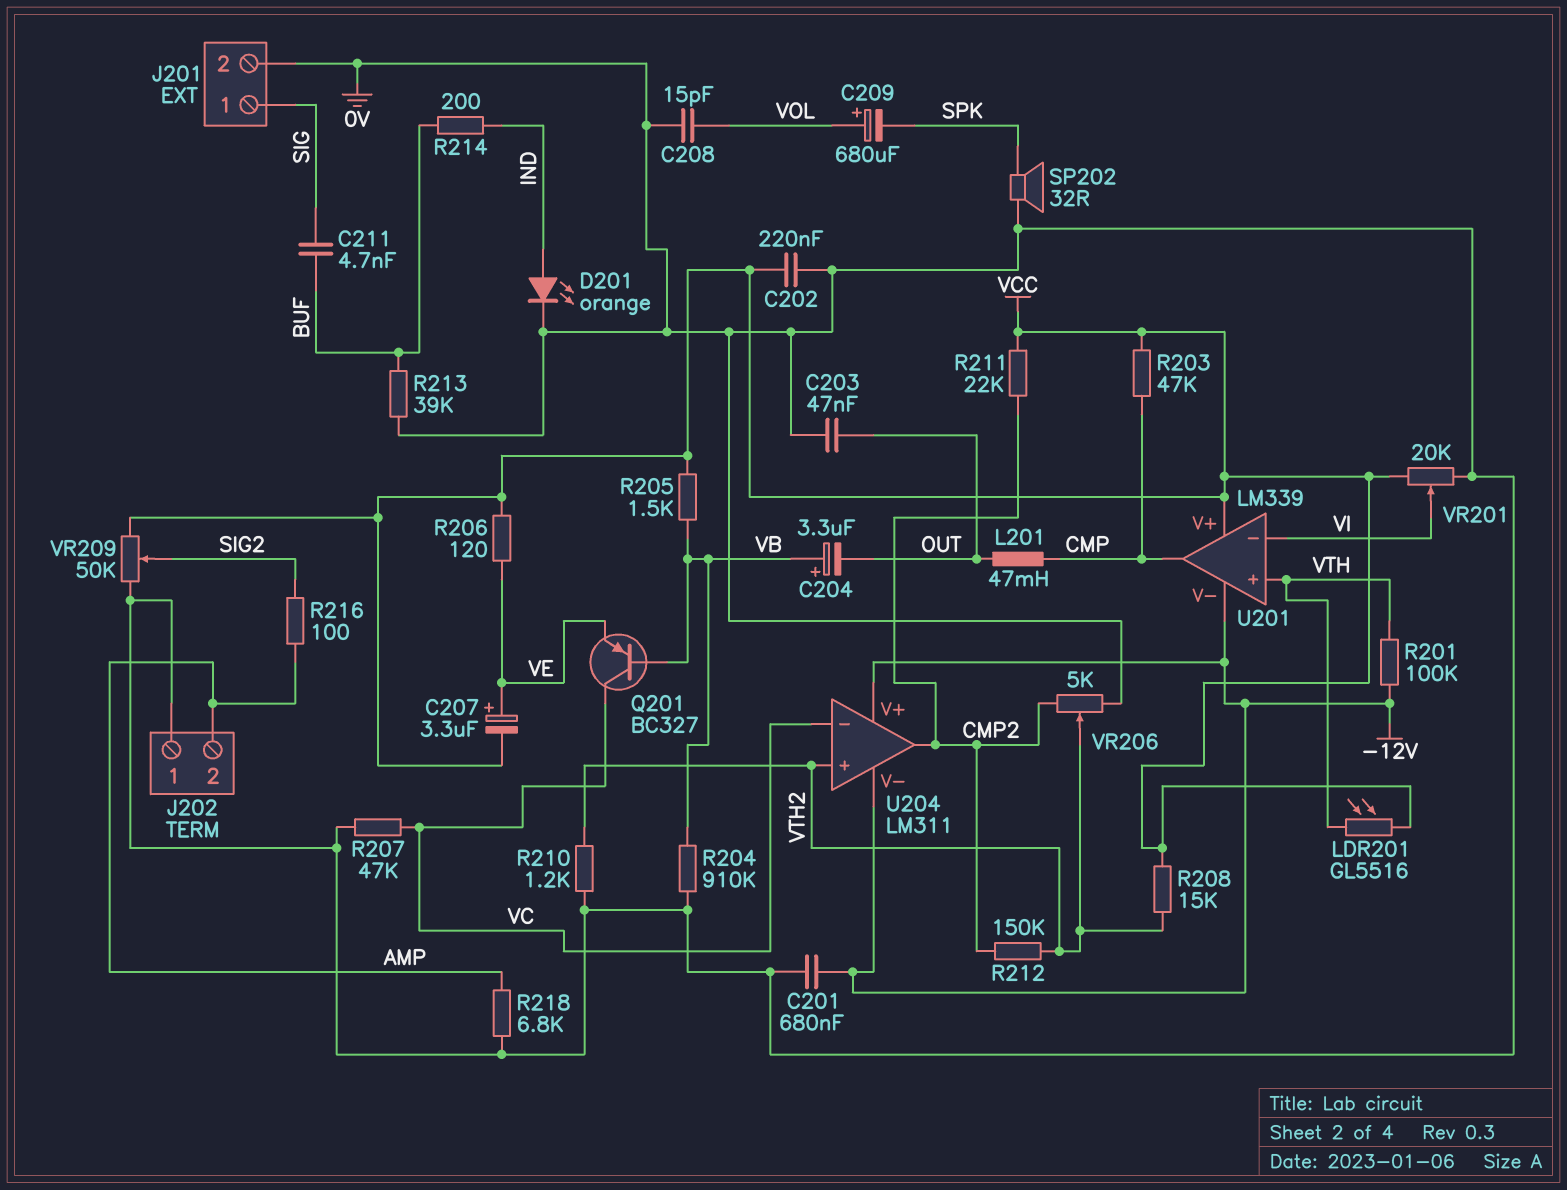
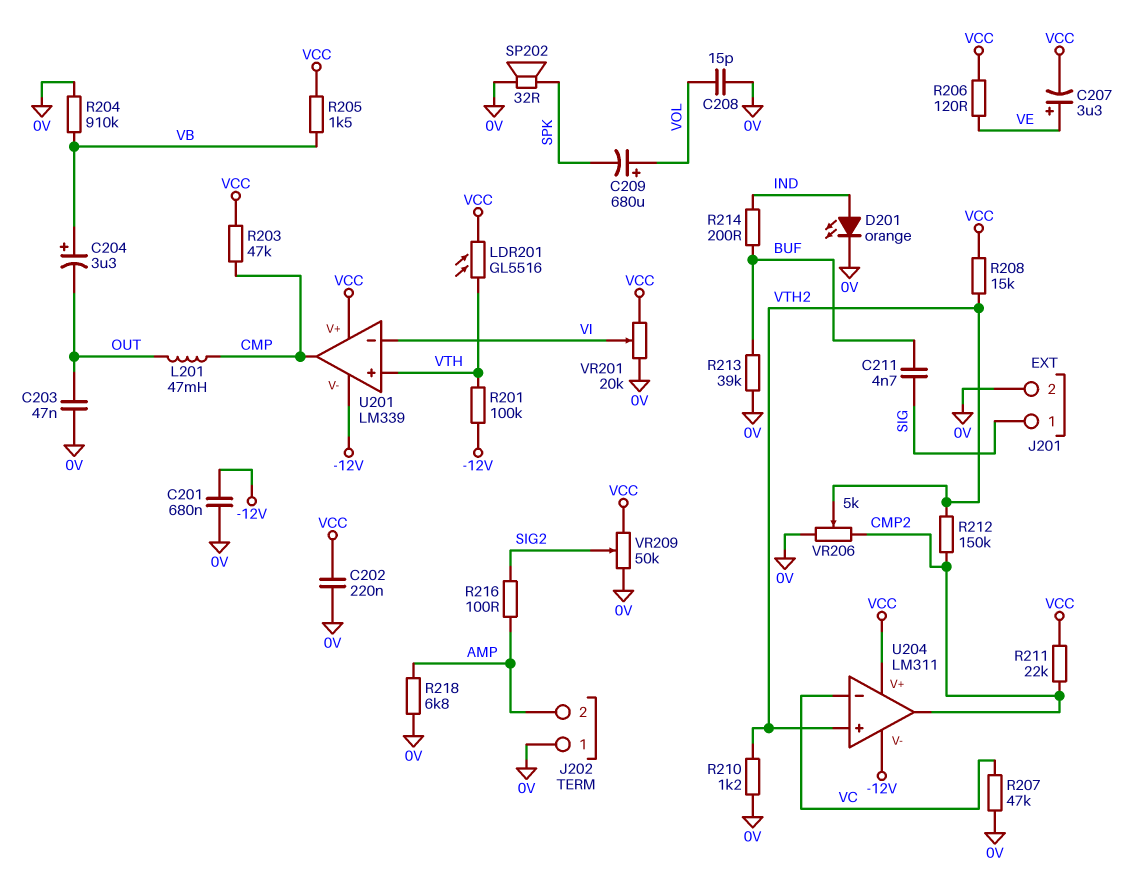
Q201: PNP BC327 (B VB, C VC, E VE) -> none
U204 pin V+: -12V -> VCC

